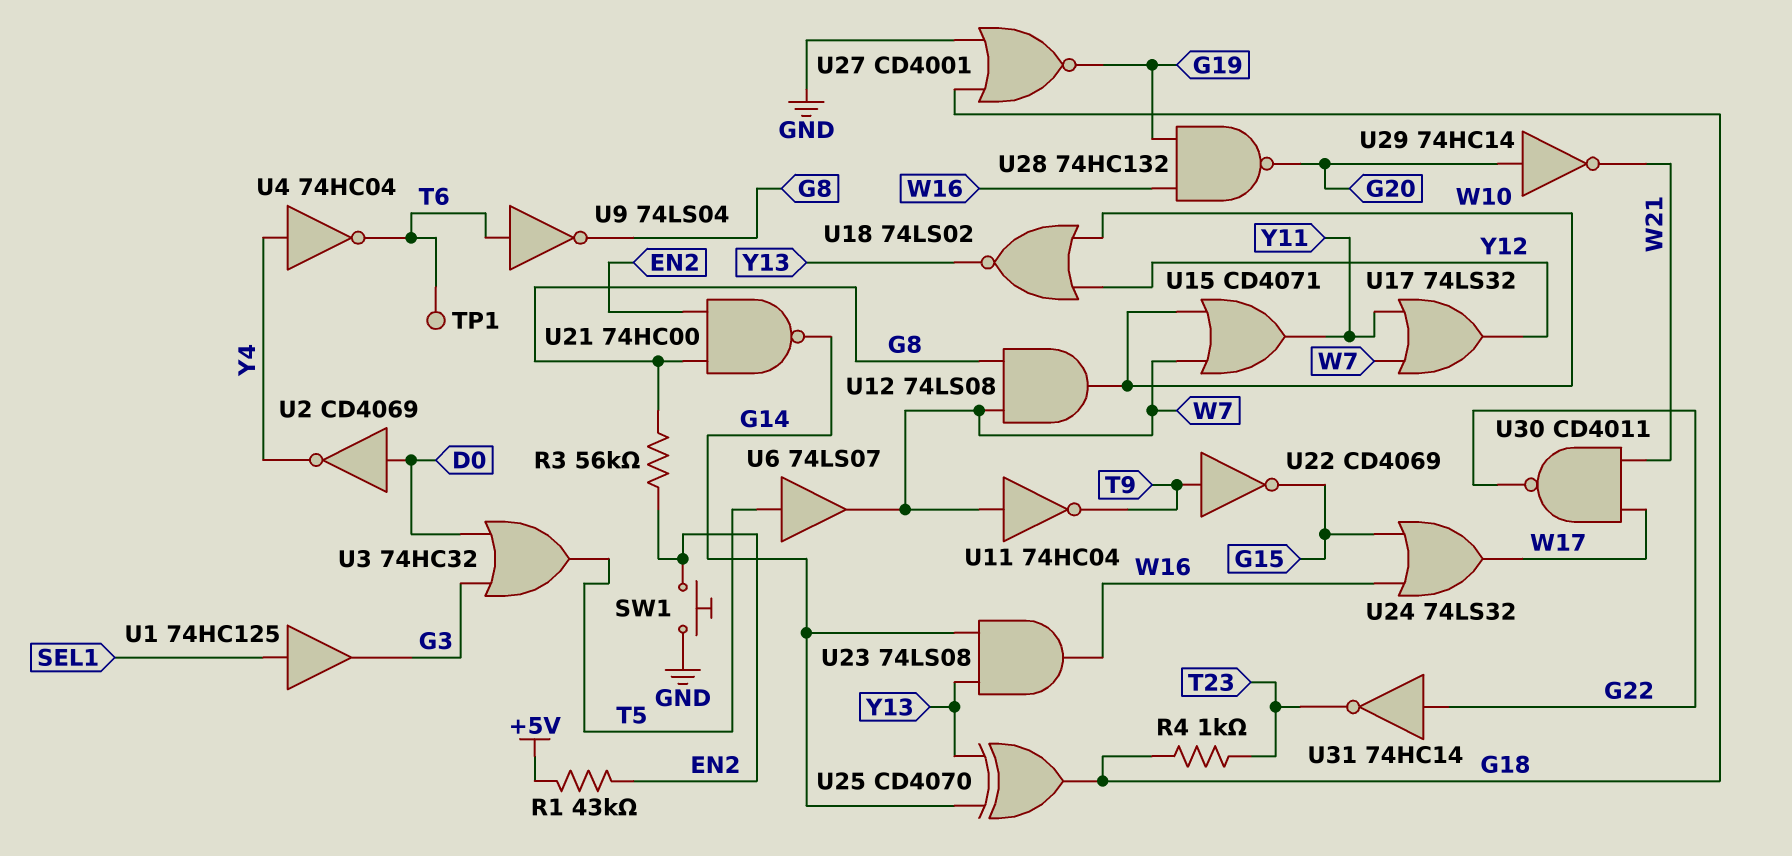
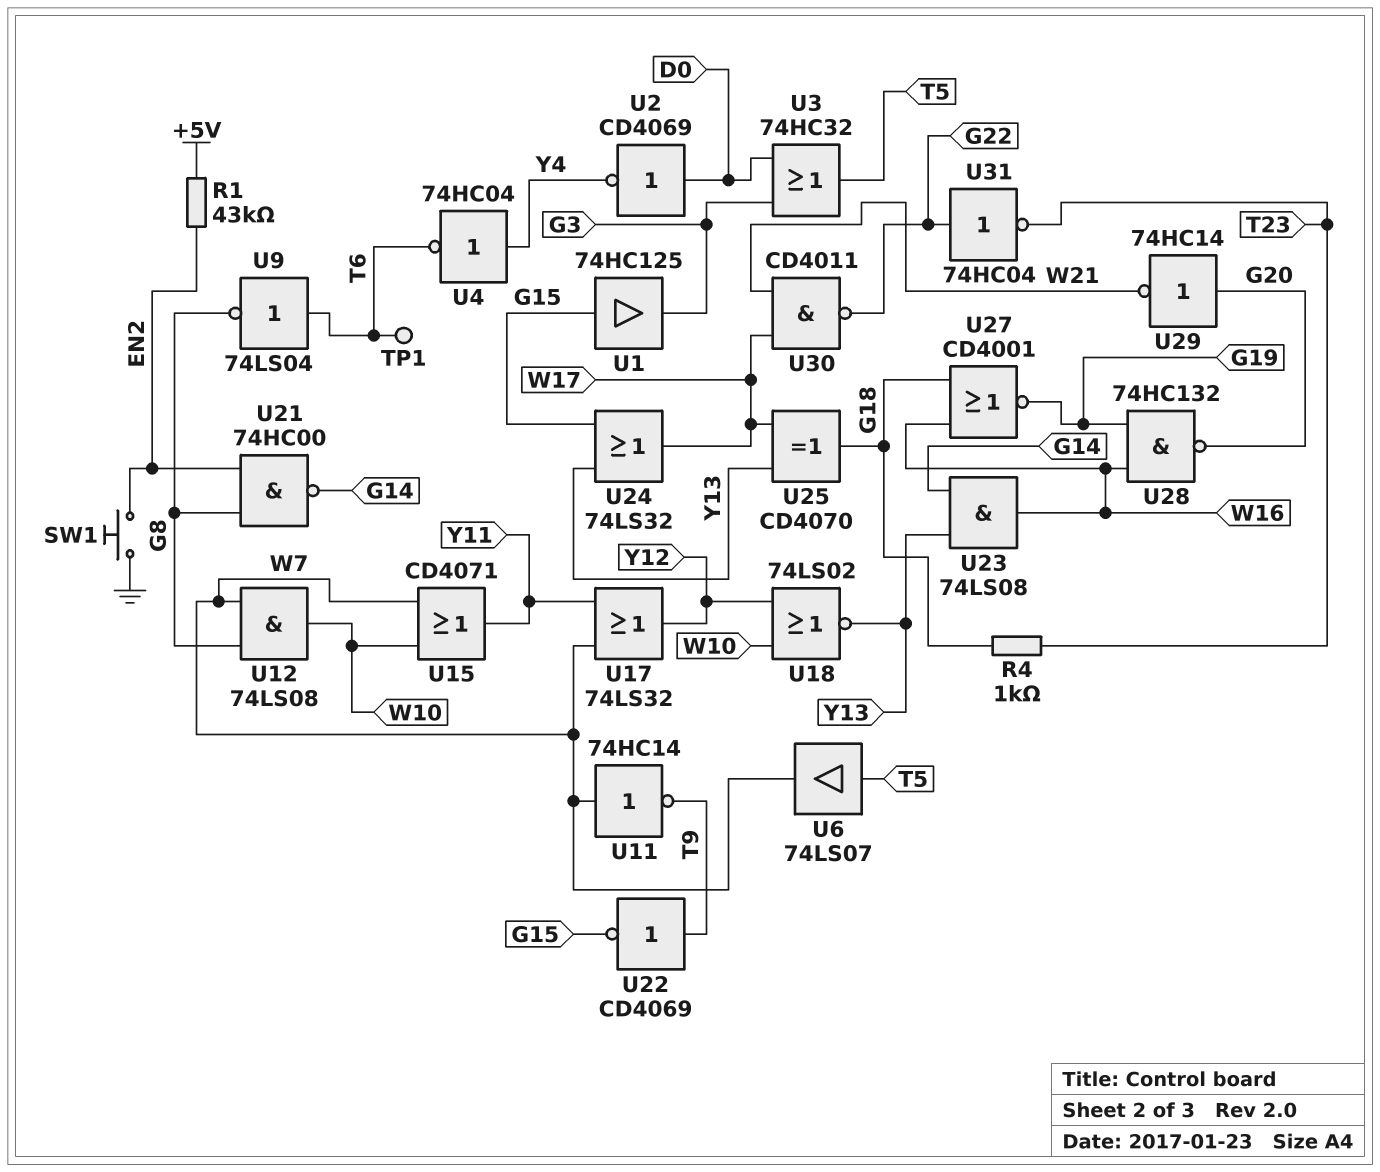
R3: 56k (EN2, G8) -> none
U1: buffer 74HC125 (in SEL1, out G3) -> buffer 74HC125 (in G15, out G3)
U11: NOT 74HC04 (in W7, out T9) -> NOT 74HC14 (in W7, out T9)
U24: OR 74LS32 (in G15, in W16, out W17) -> OR 74LS32 (in G15, in Y13, out W17)
U25: XOR CD4070 (in G14, in Y13, out G18) -> XOR CD4070 (in W17, in Y13, out G18)
U27: NOR CD4001 (in G18, in GND, out G19) -> NOR CD4001 (in G18, in W16, out G19)
U31: NOT 74HC14 (in G22, out T23) -> NOT 74HC04 (in G22, out T23)

